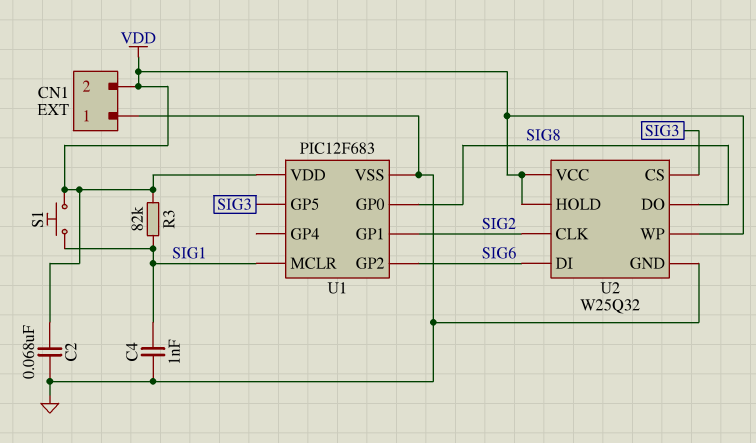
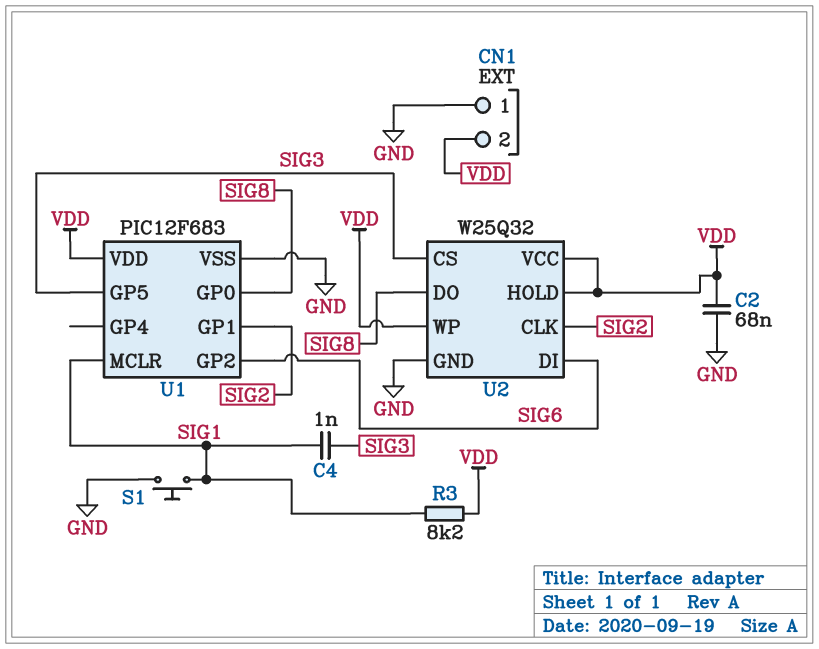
C4: 1nF (GND, SIG1) -> 1nF (SIG1, SIG3)
R3: 82k (SIG1, VDD) -> 8.2k (SIG1, VDD)
S1: button (SIG1, VDD) -> button (GND, SIG1)

